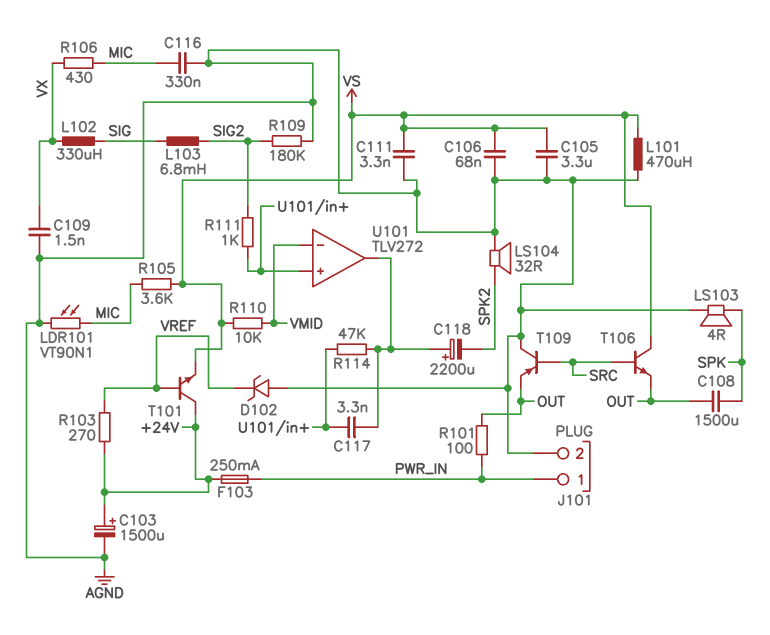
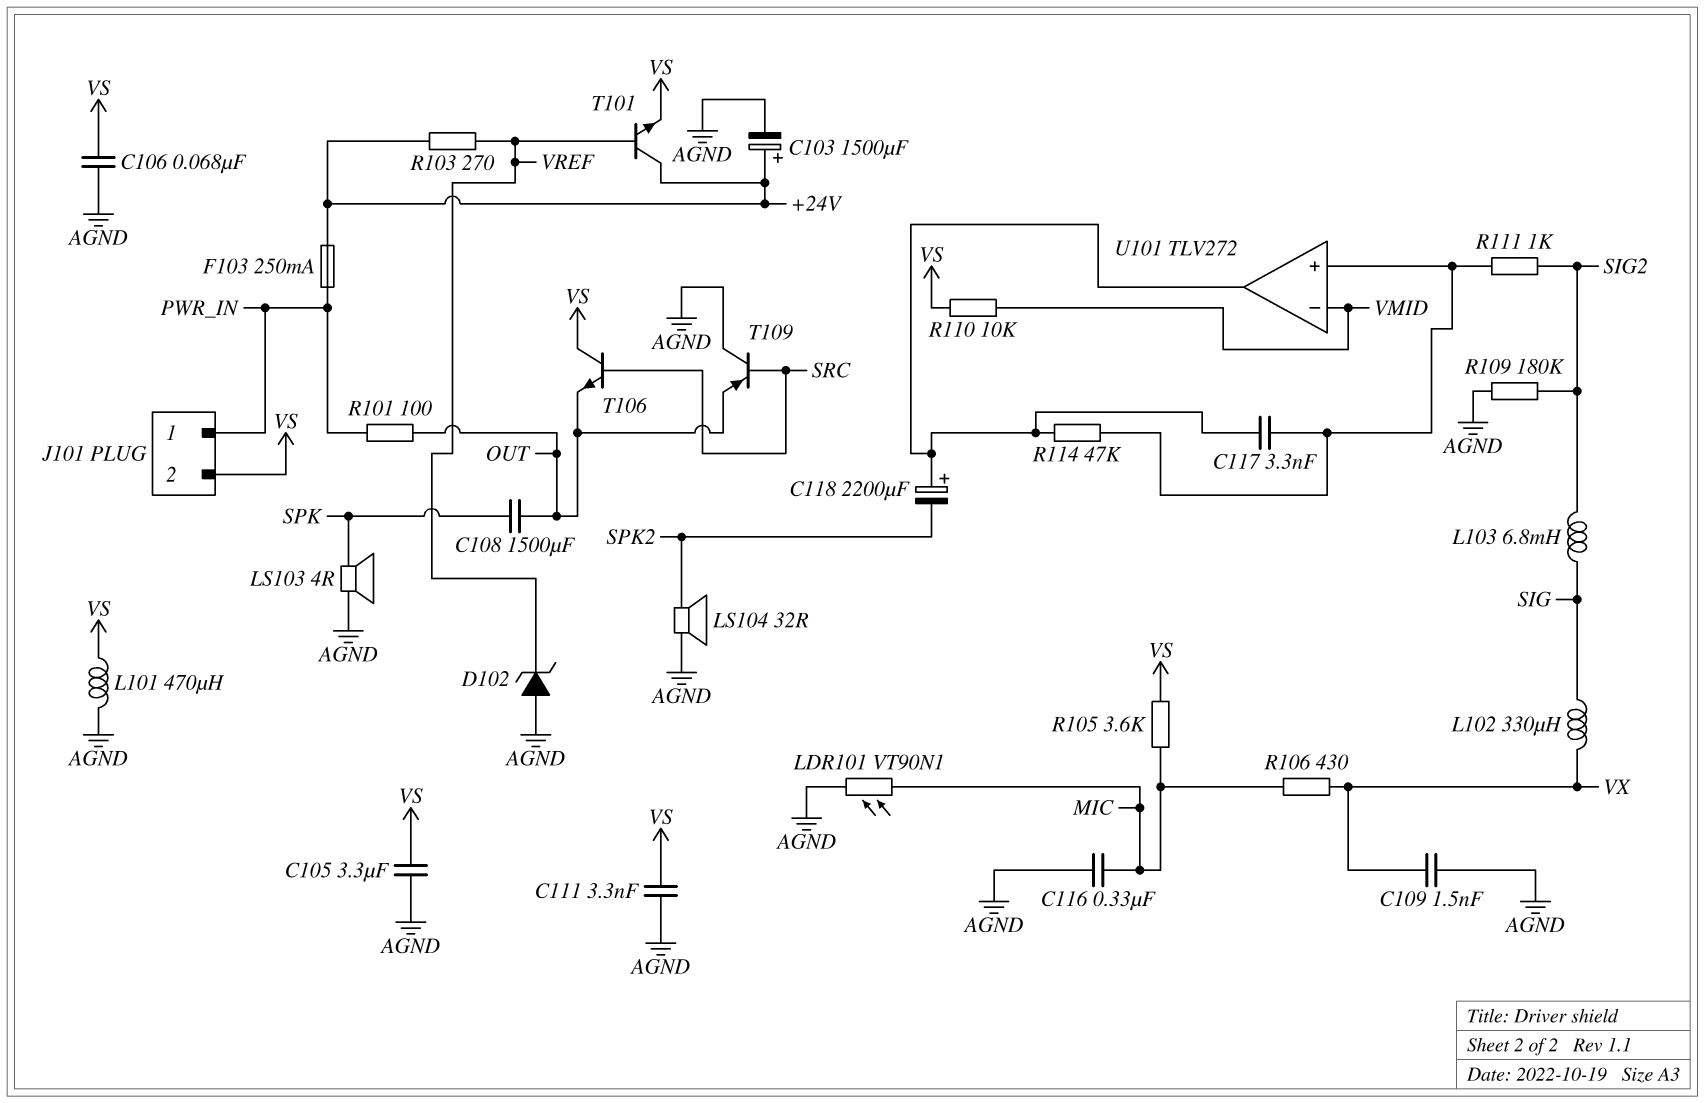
J101 pin 2: AGND -> VS

